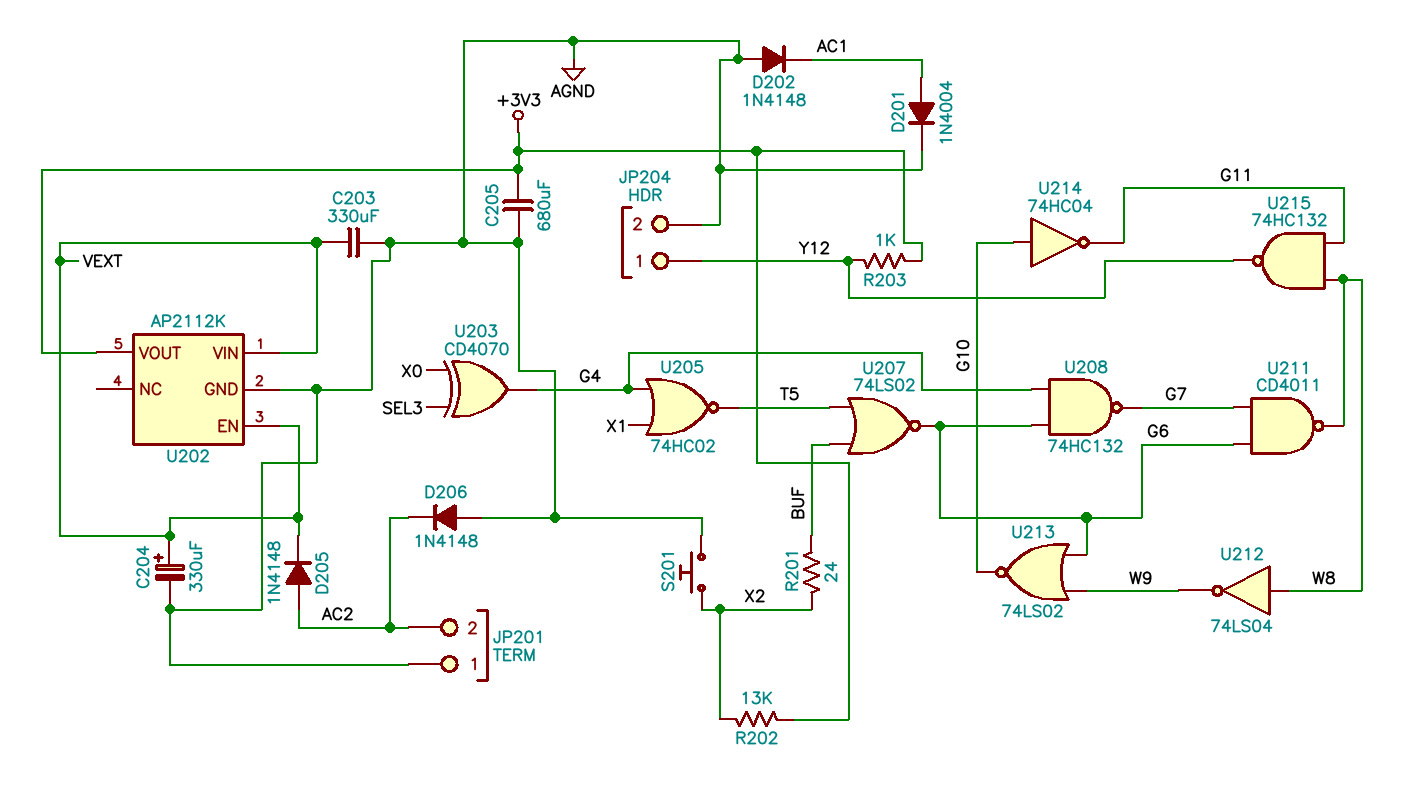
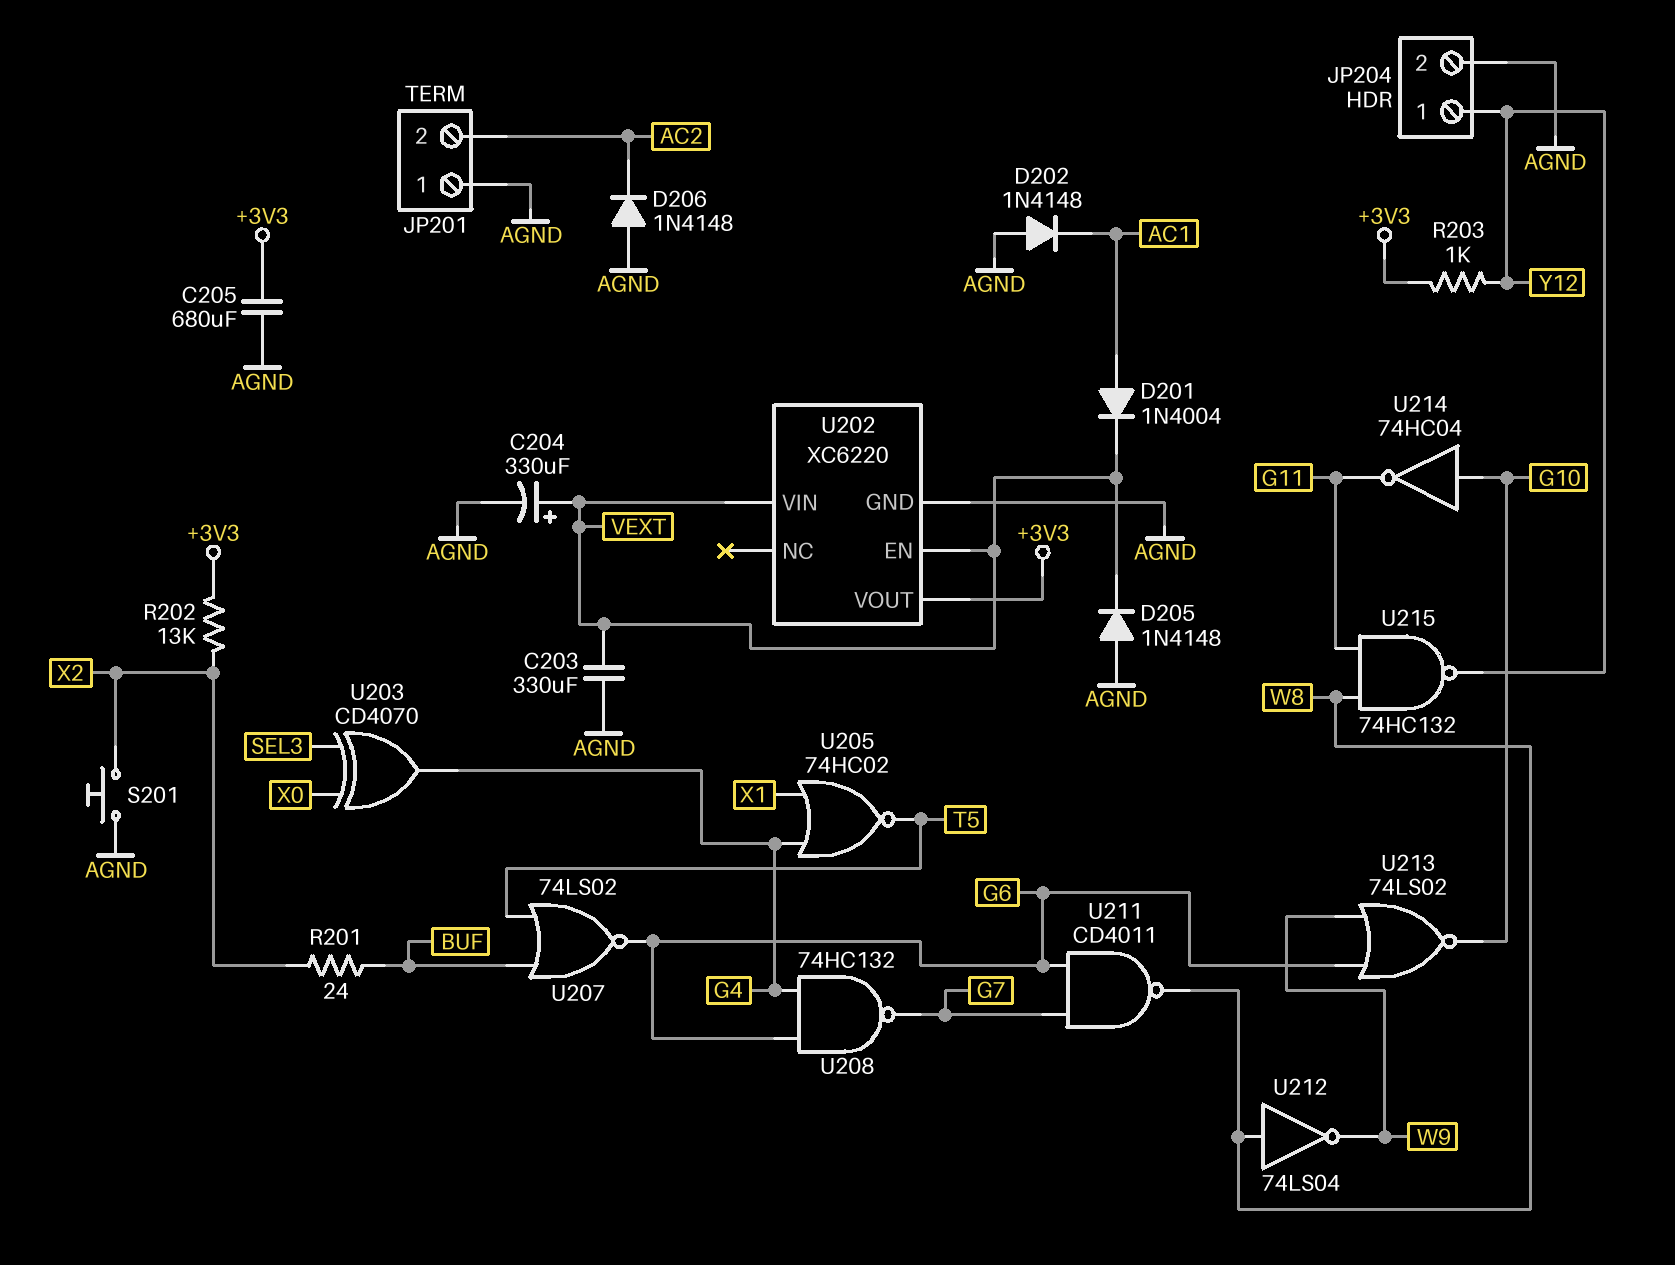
D201: diode 1N4004 (A AC1, K AGND) -> diode 1N4004 (A AC1, K VEXT)
D205: diode 1N4148 (A AC2, K VEXT) -> diode 1N4148 (A AGND, K VEXT)
U202: AP2112K -> XC6220

